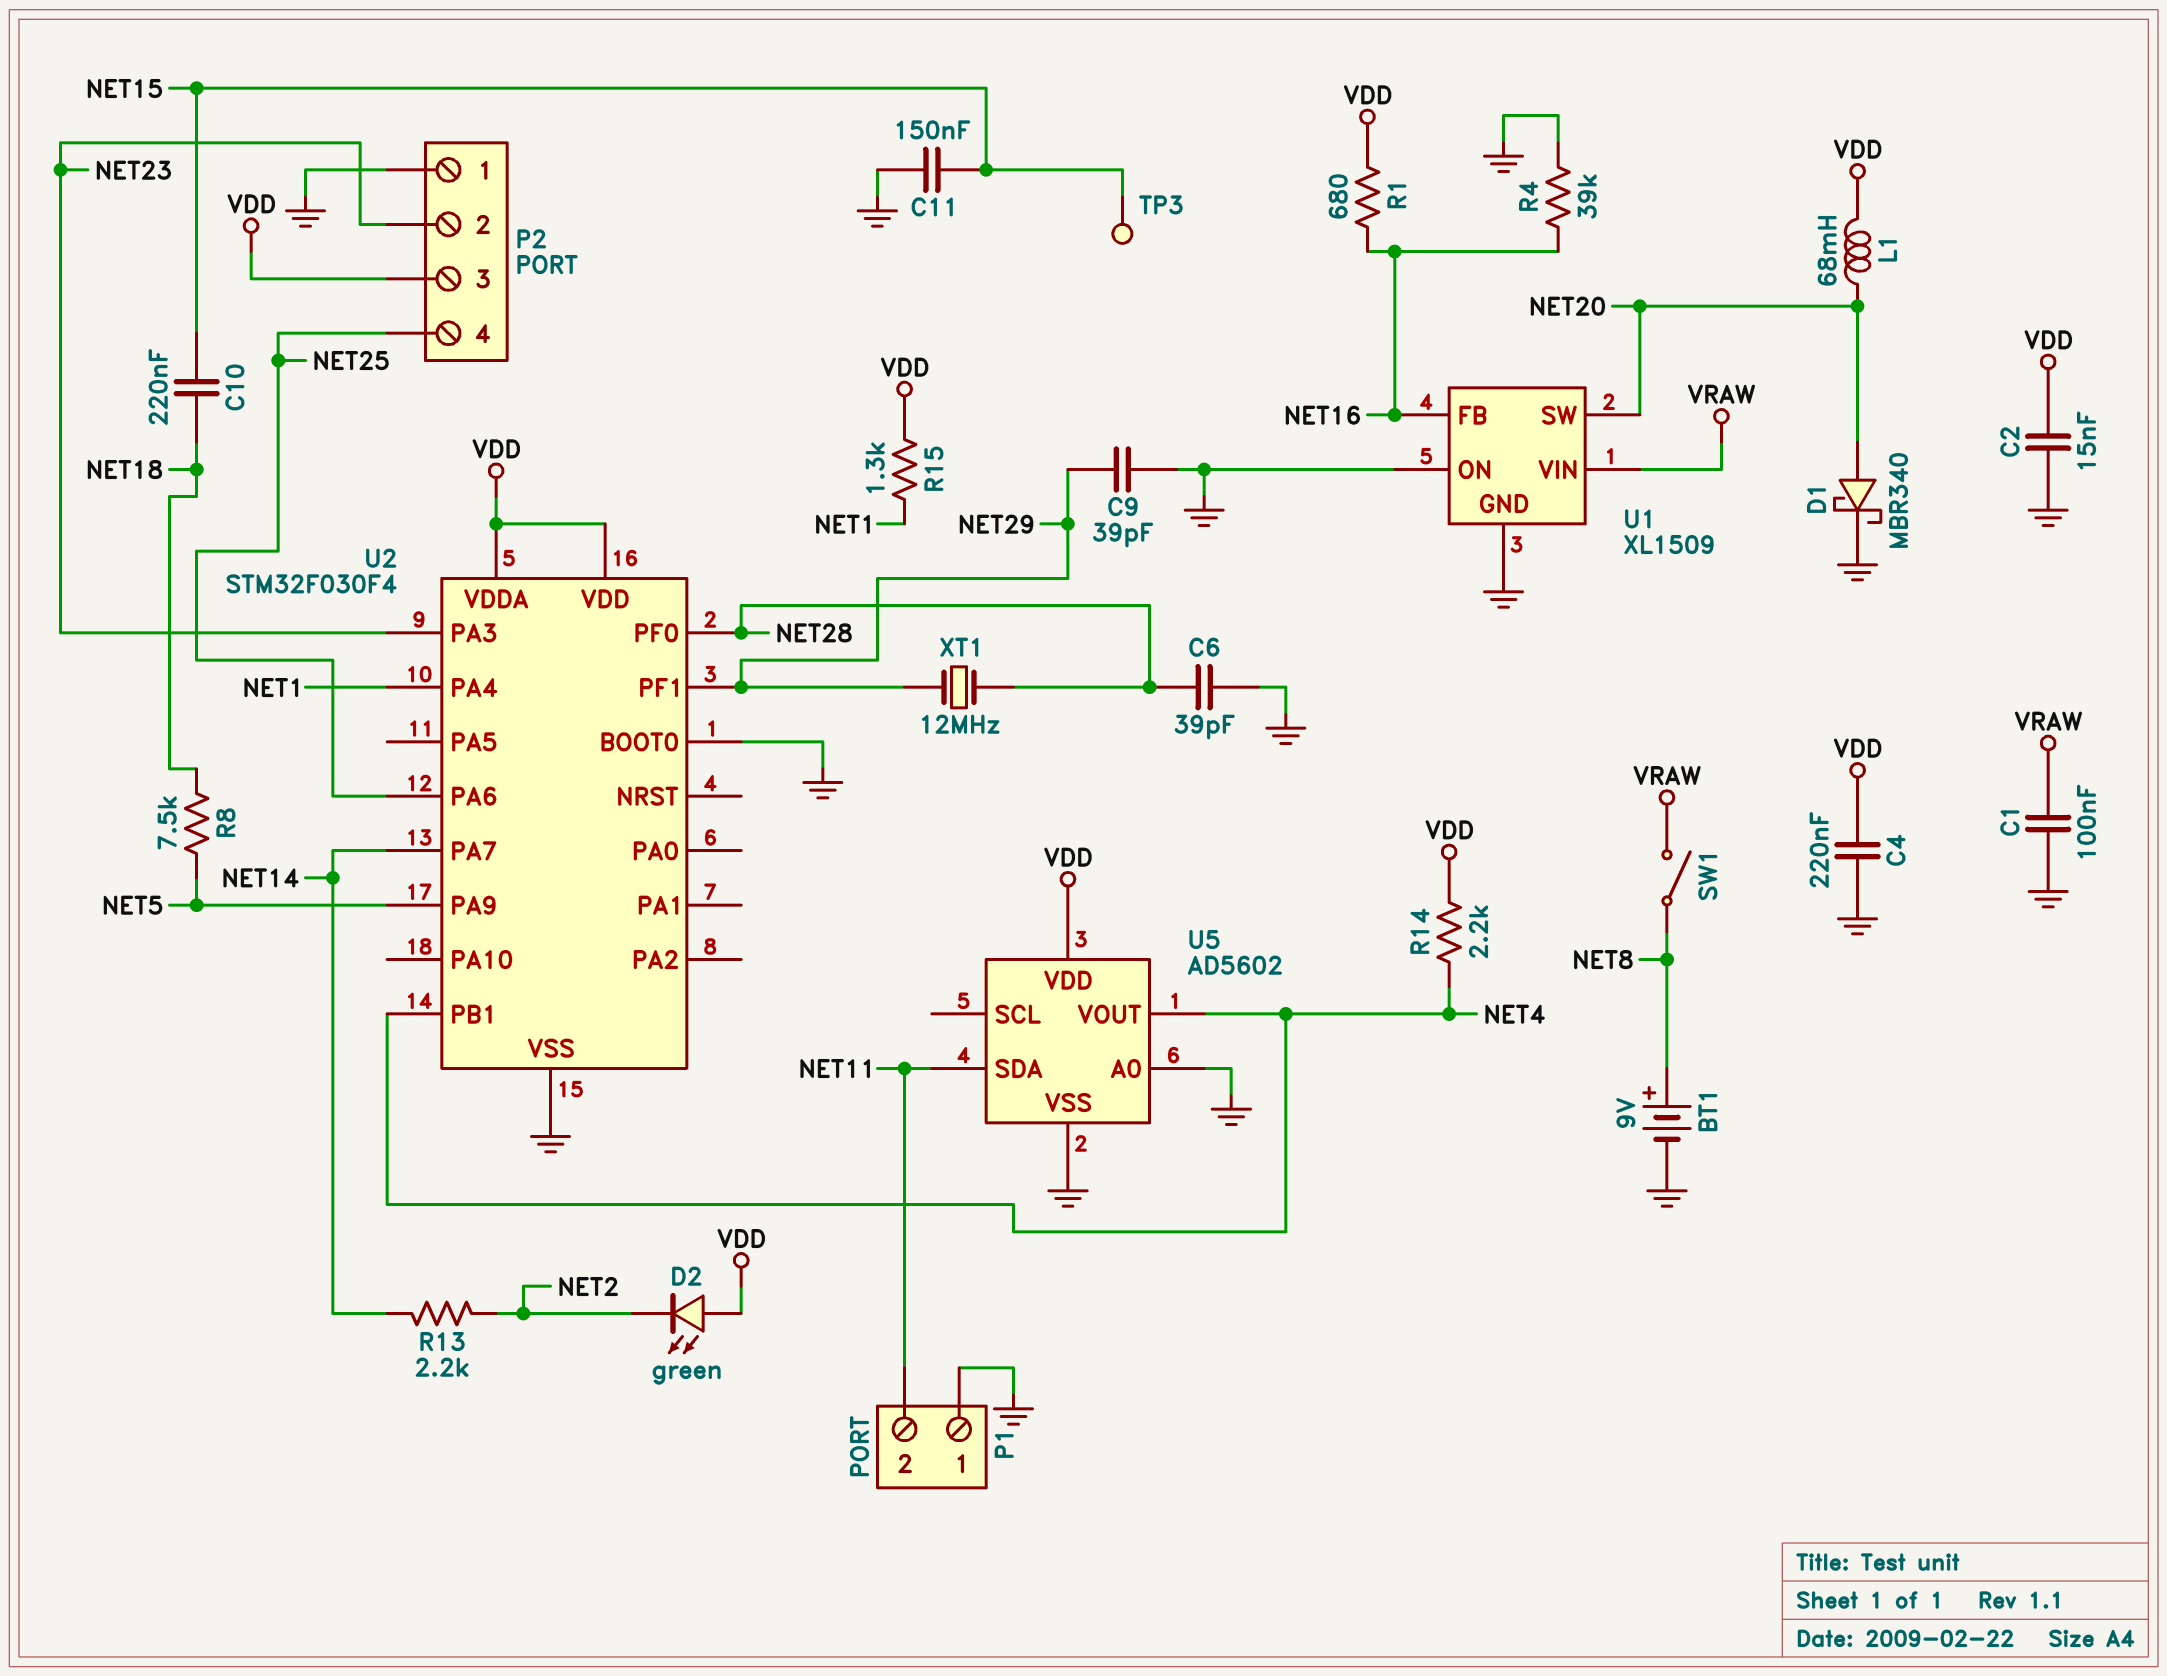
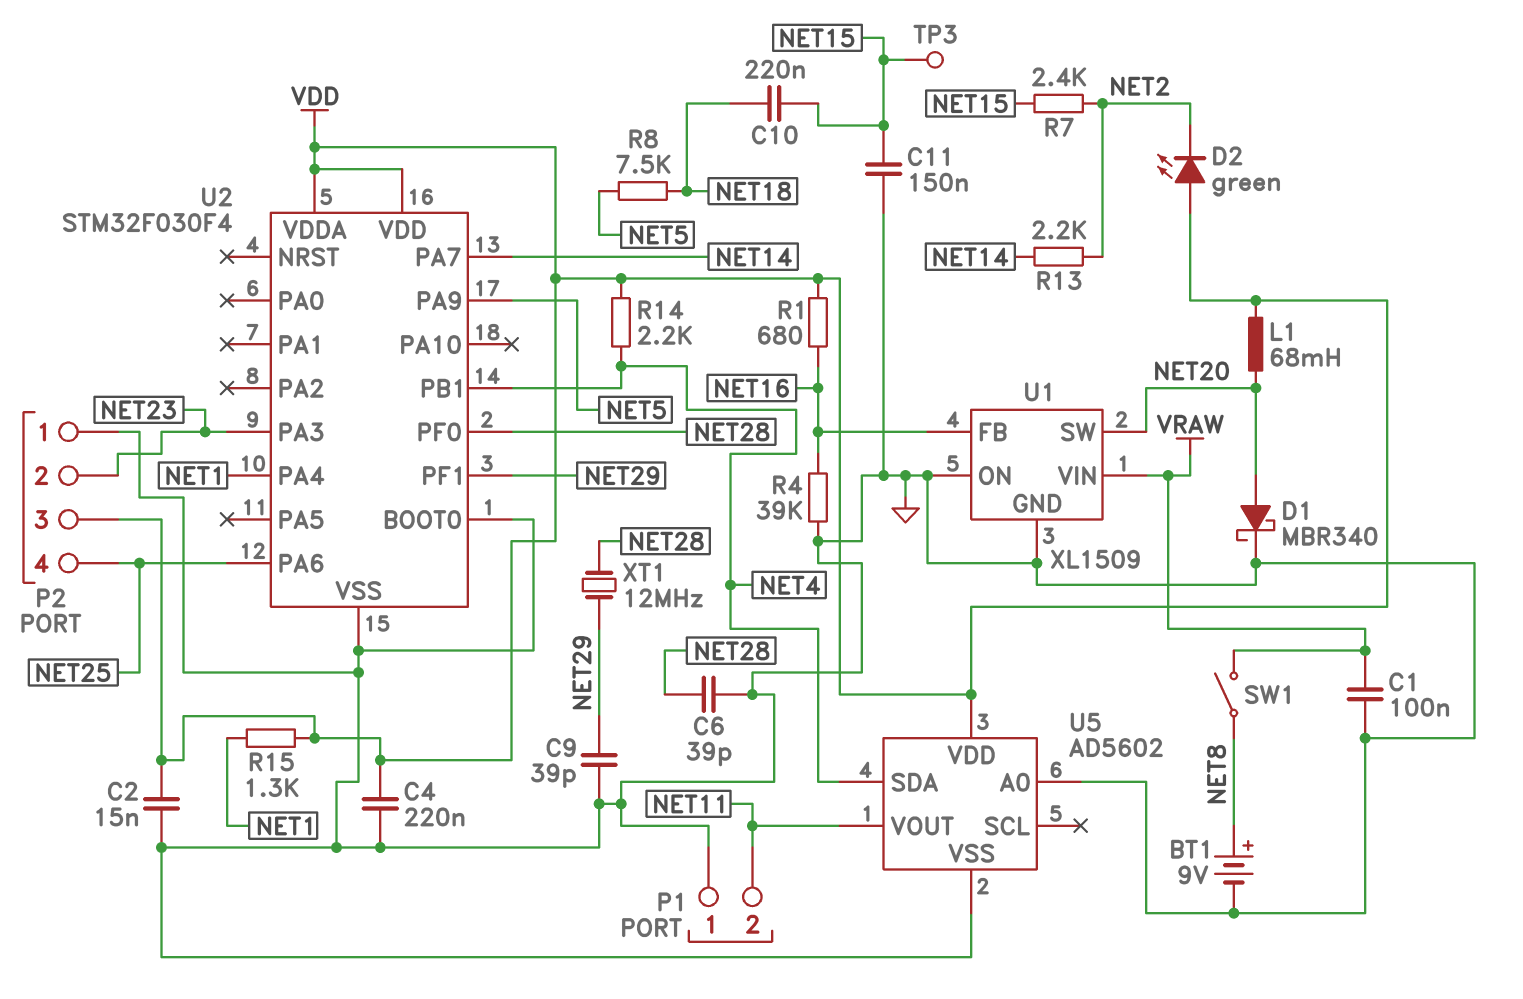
R7: none -> 2.4k (NET2, NET15)
U5 pin SDA: NET11 -> NET4
U5 pin VOUT: NET4 -> NET11

